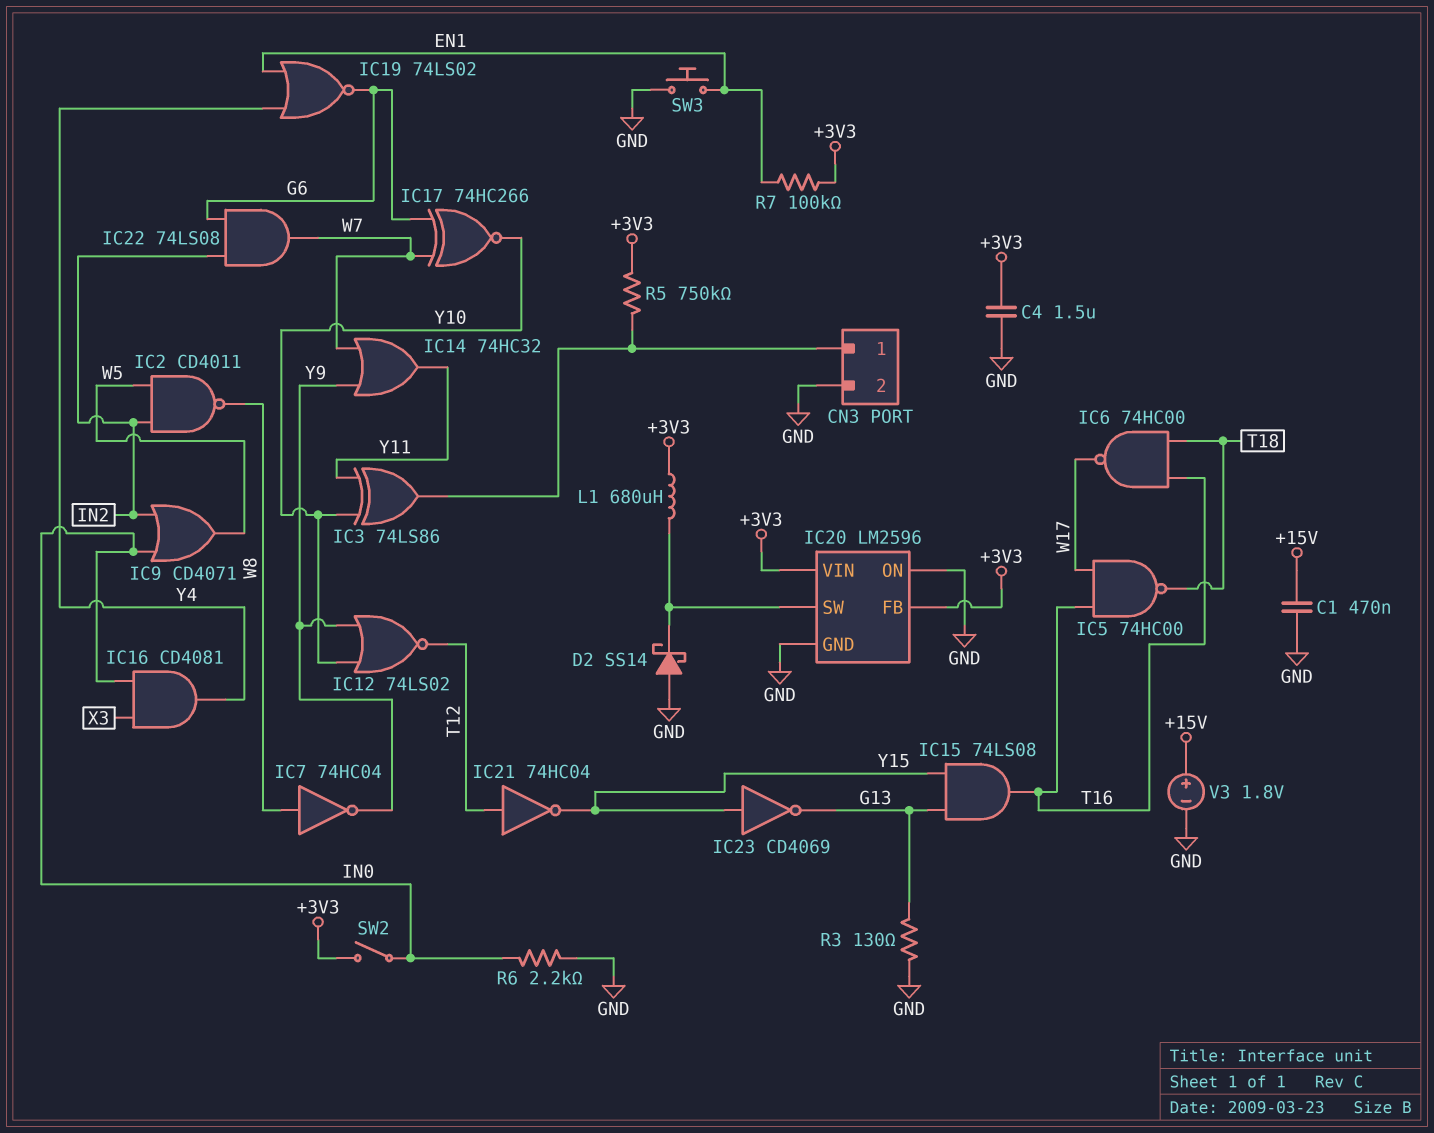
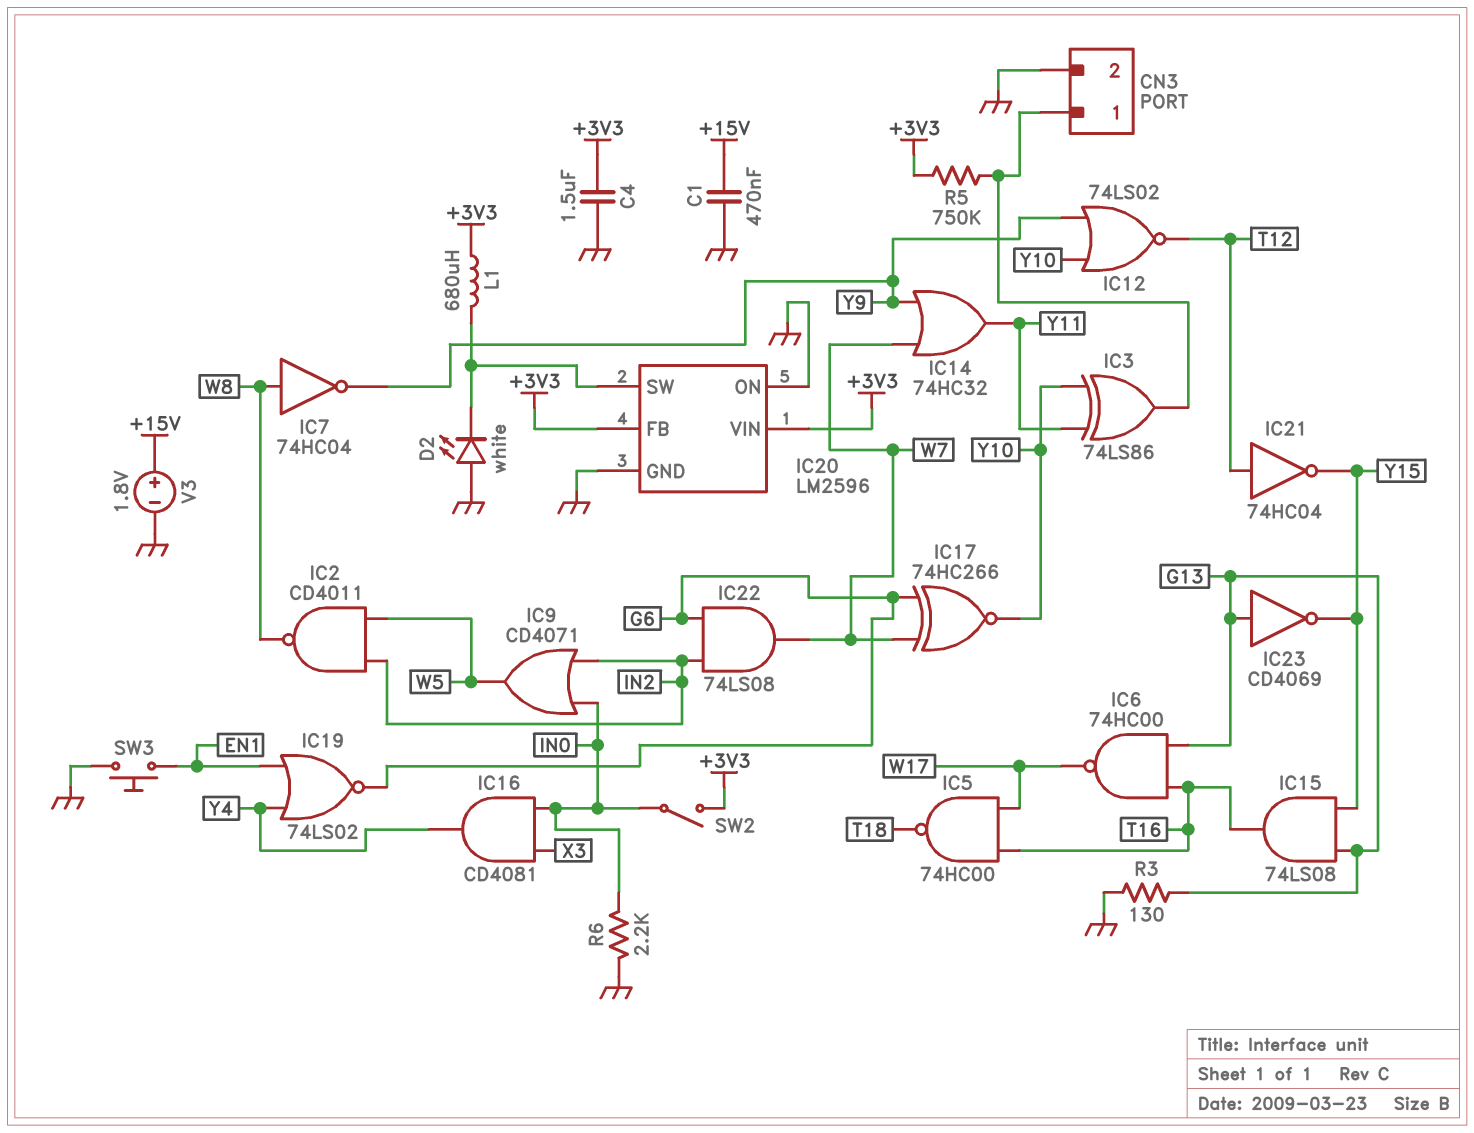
D2: schottky SS14 (A GND, K IC20/SW) -> LED white (A GND, K IC20/SW)
IC6: NAND 74HC00 (in T16, in T18, out W17) -> NAND 74HC00 (in G13, in T16, out W17)
IC23: NOT CD4069 (in Y15, out G13) -> NOT CD4069 (in G13, out Y15)
R7: 100k (+3V3, EN1) -> none

